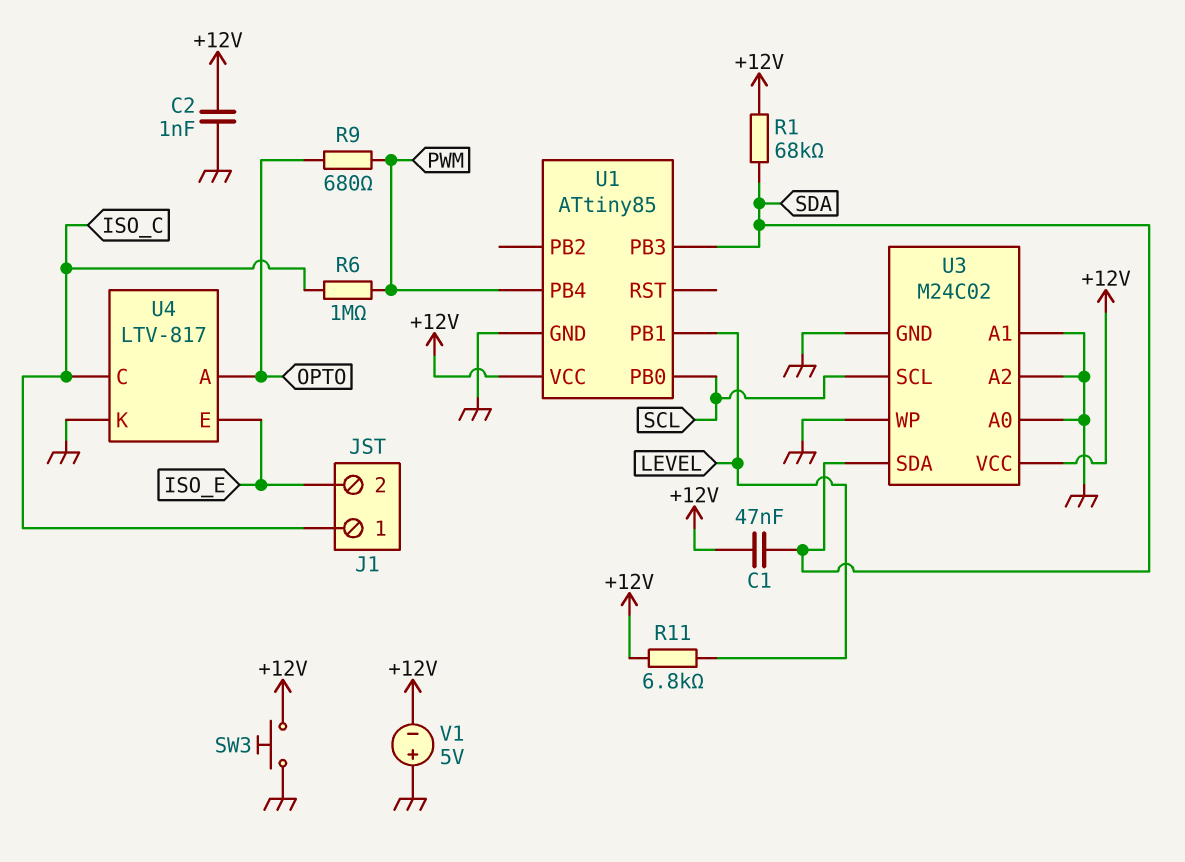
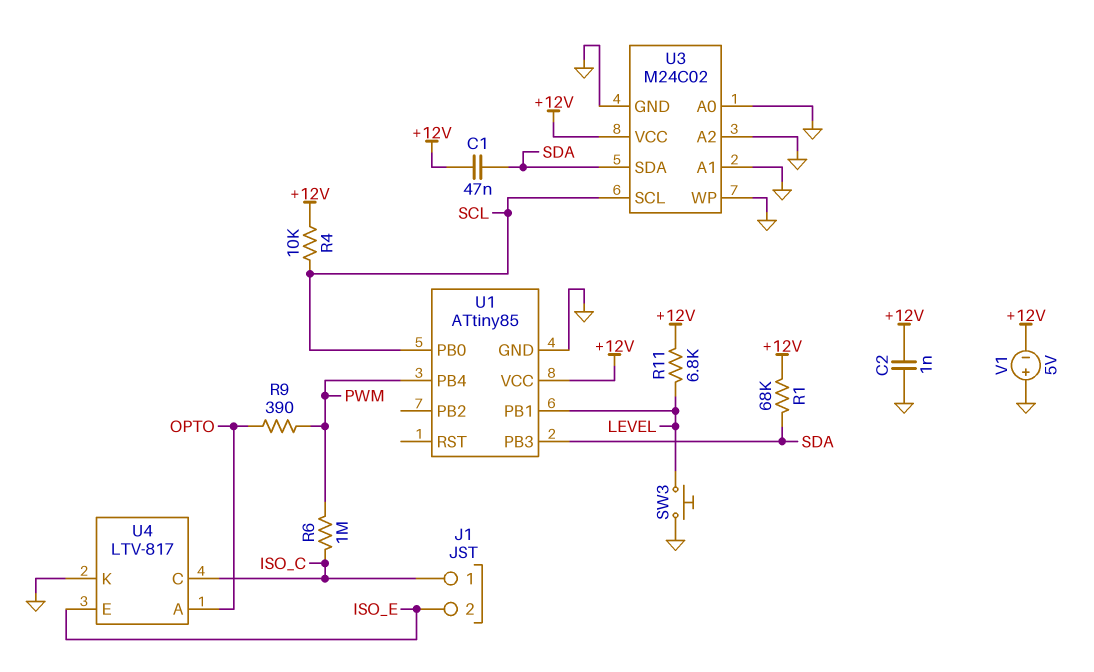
R4: none -> 10k (+12V, SCL)
R9: 680 (OPTO, PWM) -> 390 (OPTO, PWM)
SW3: button (+12V, GND) -> button (GND, LEVEL)

